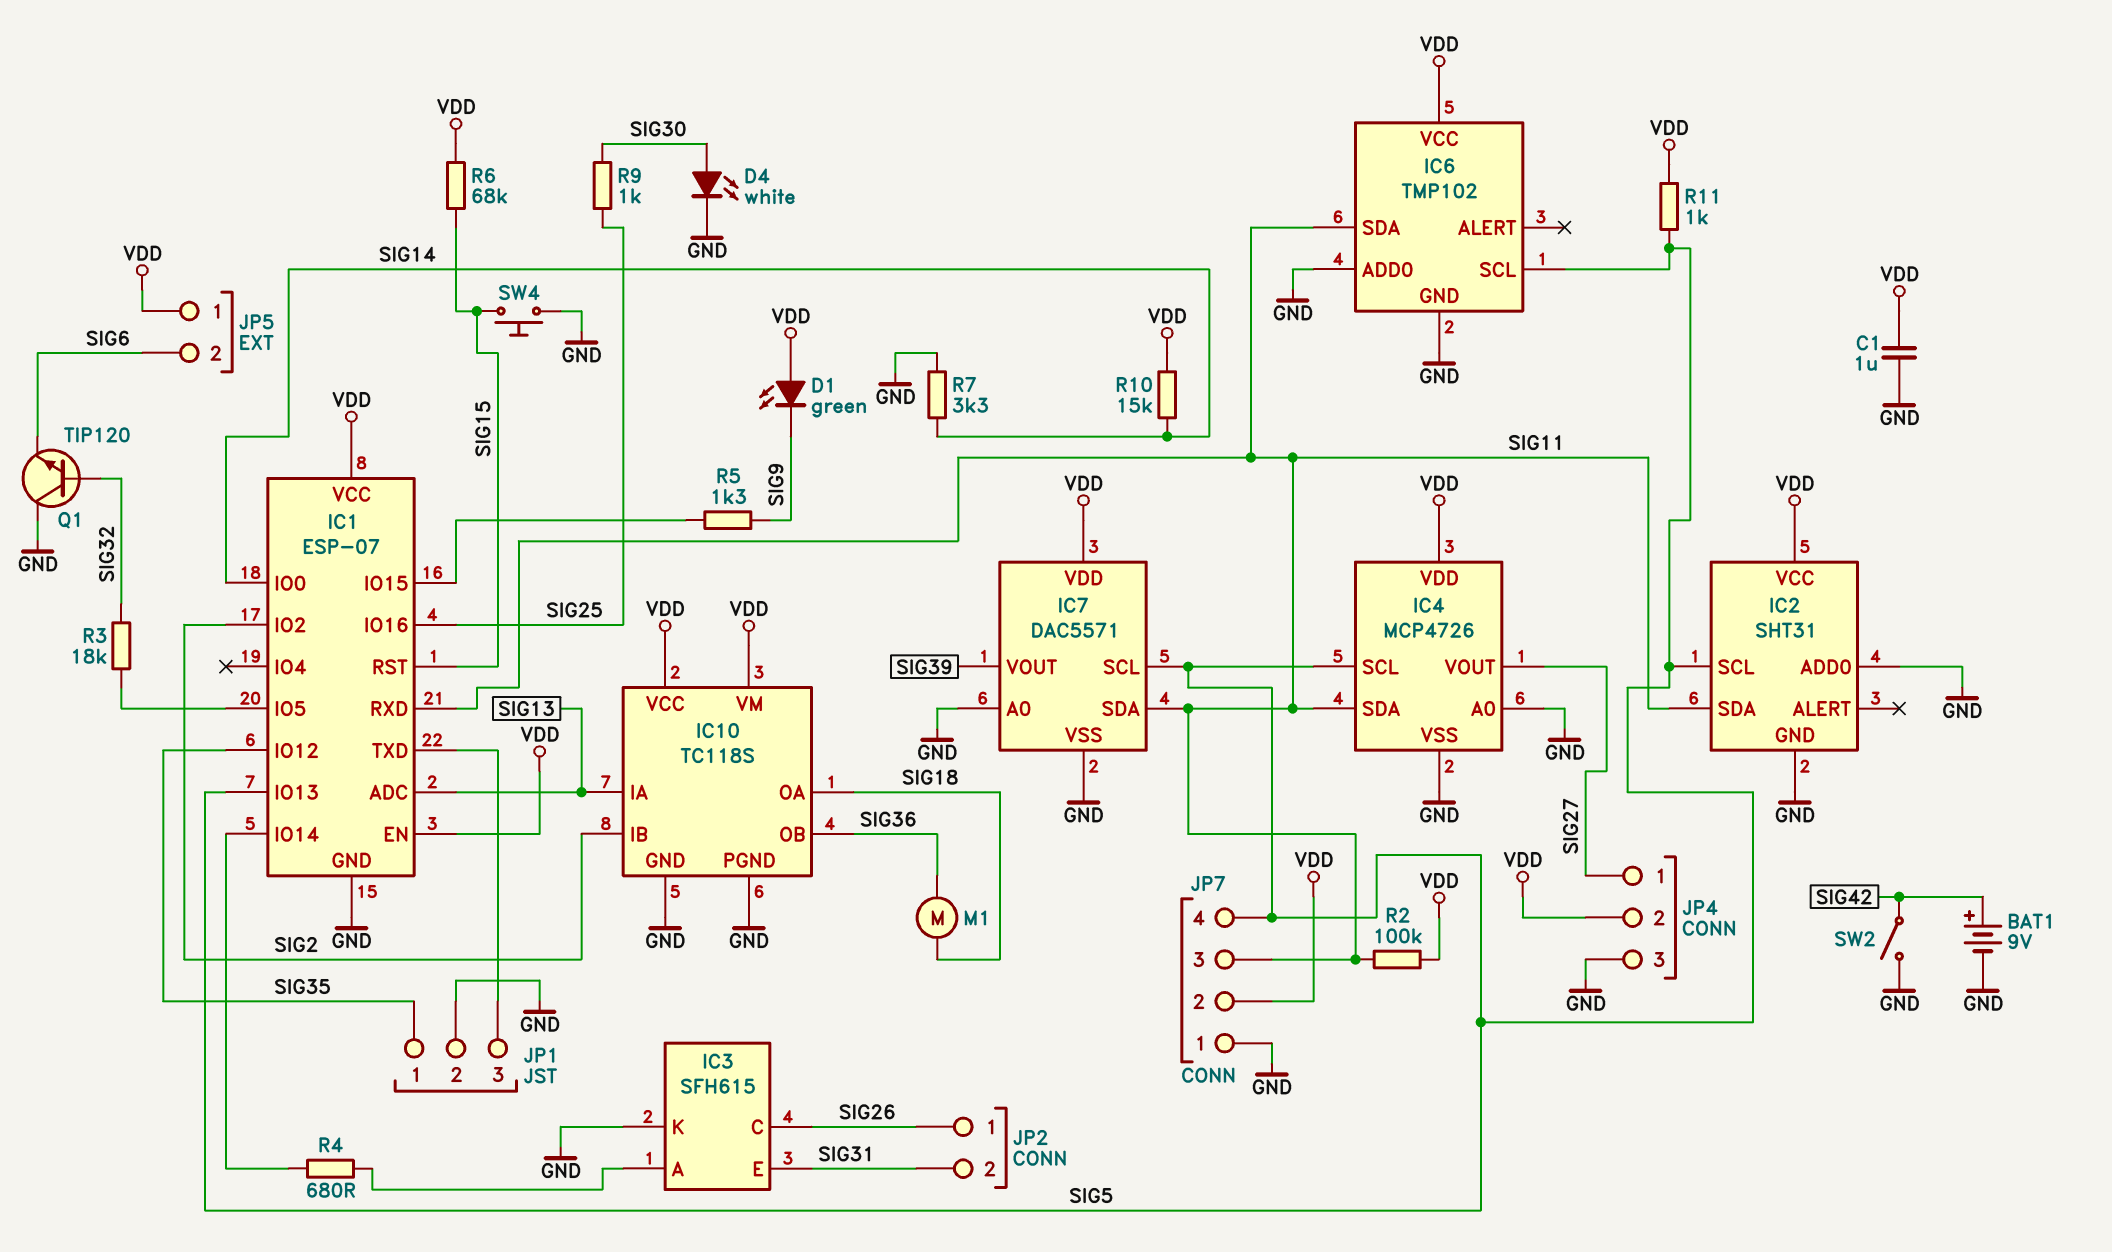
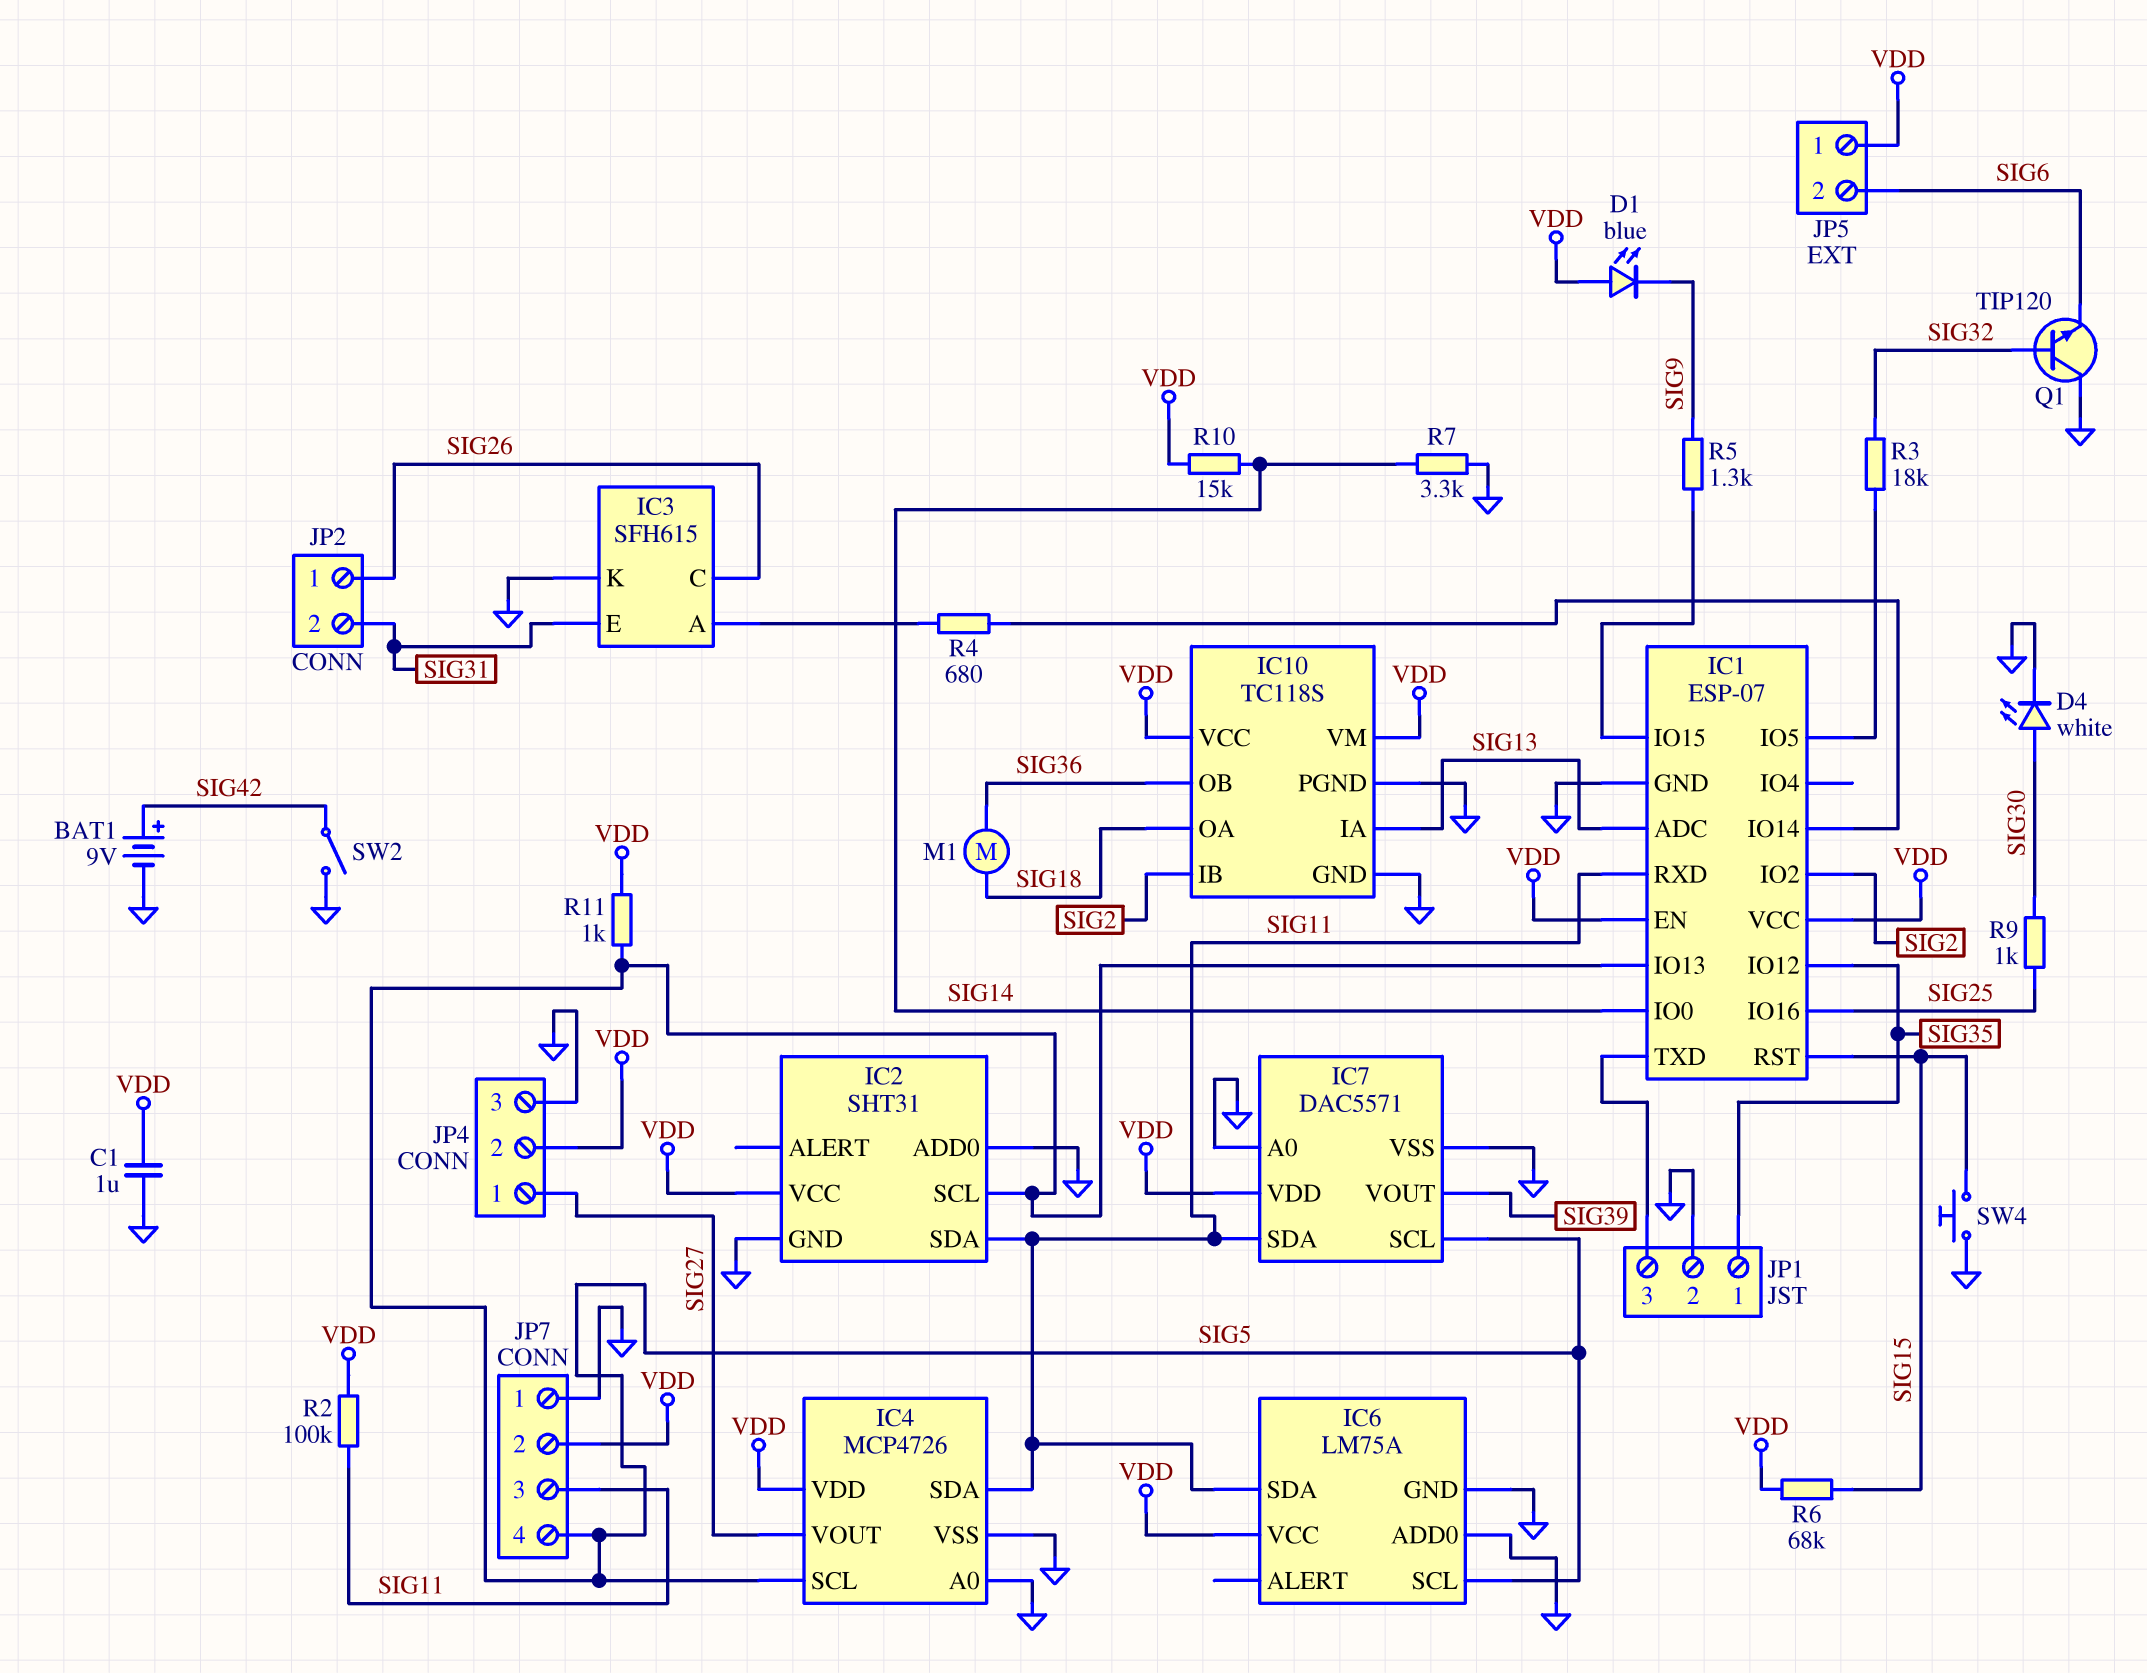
D1: LED green (A VDD, K SIG9) -> LED blue (A VDD, K SIG9)
IC6: TMP102 -> LM75A

